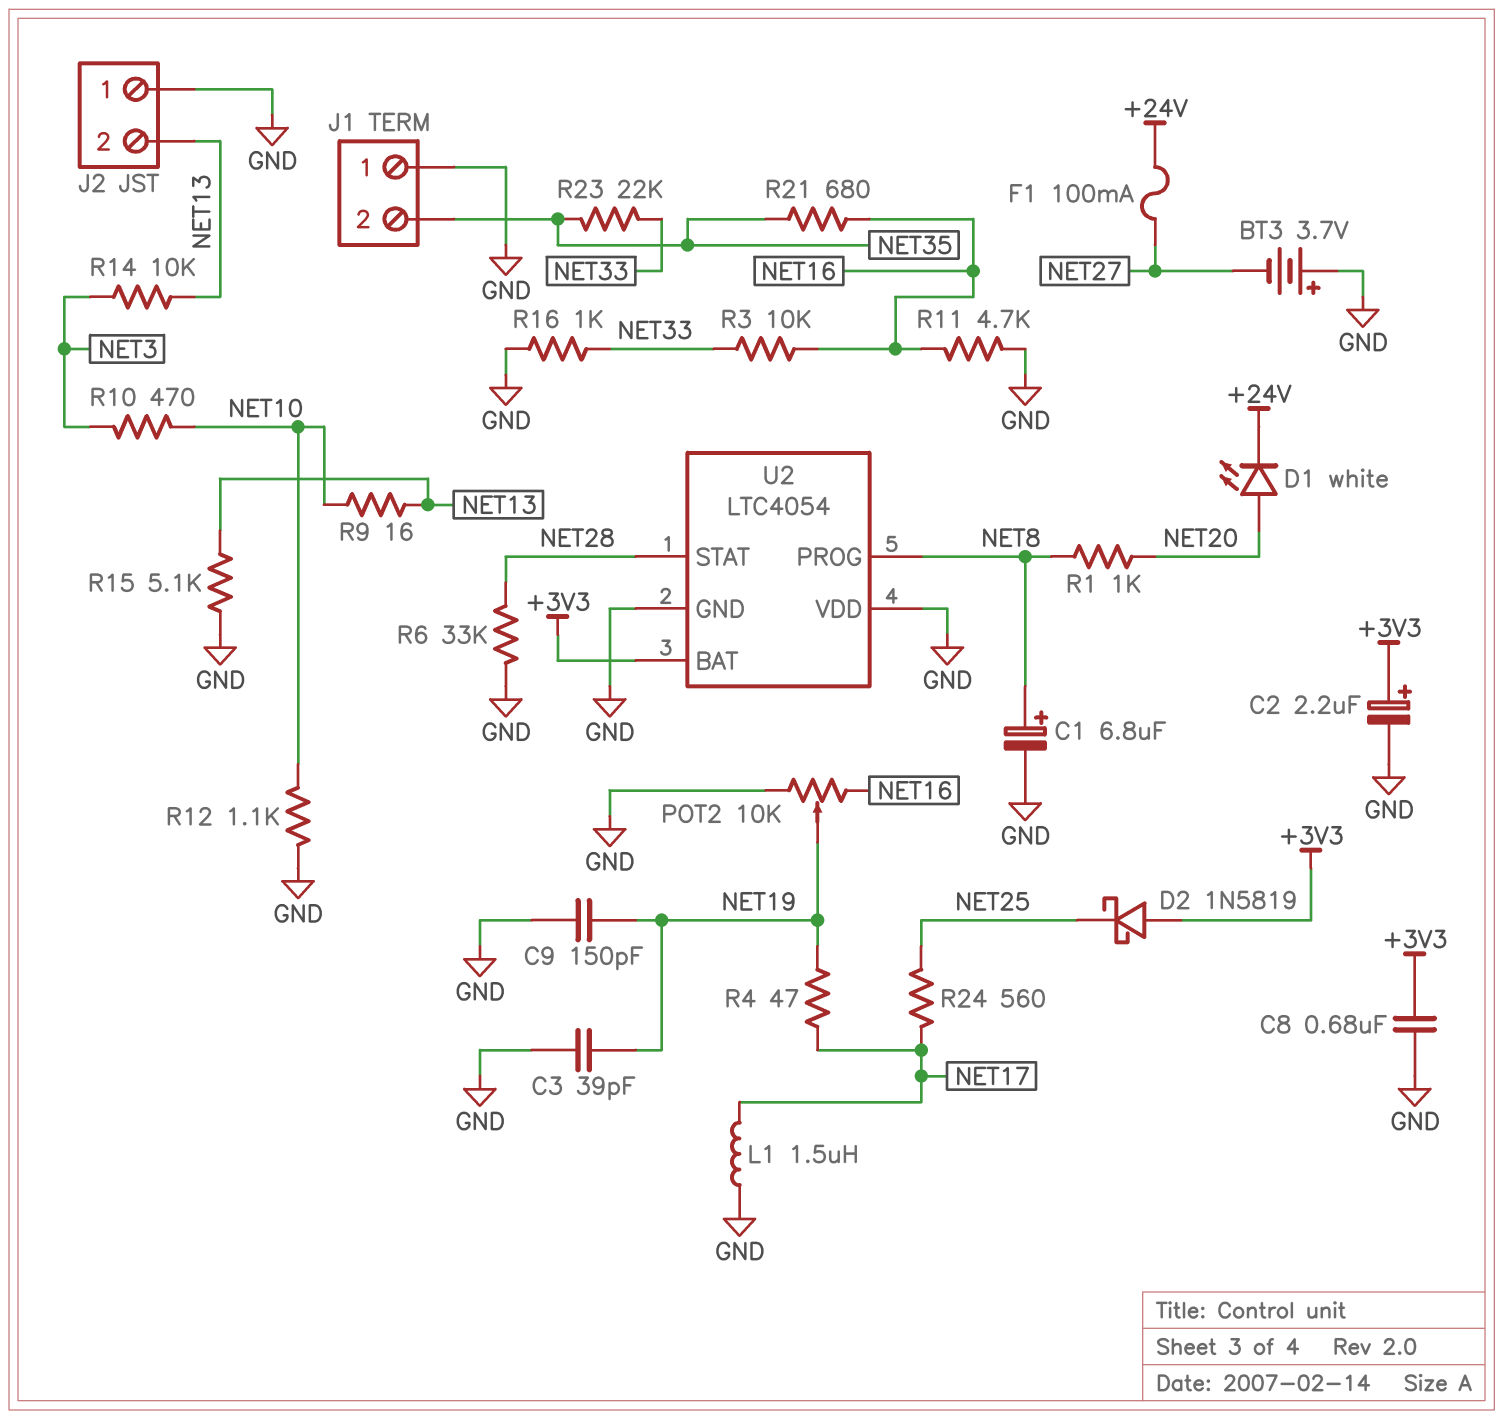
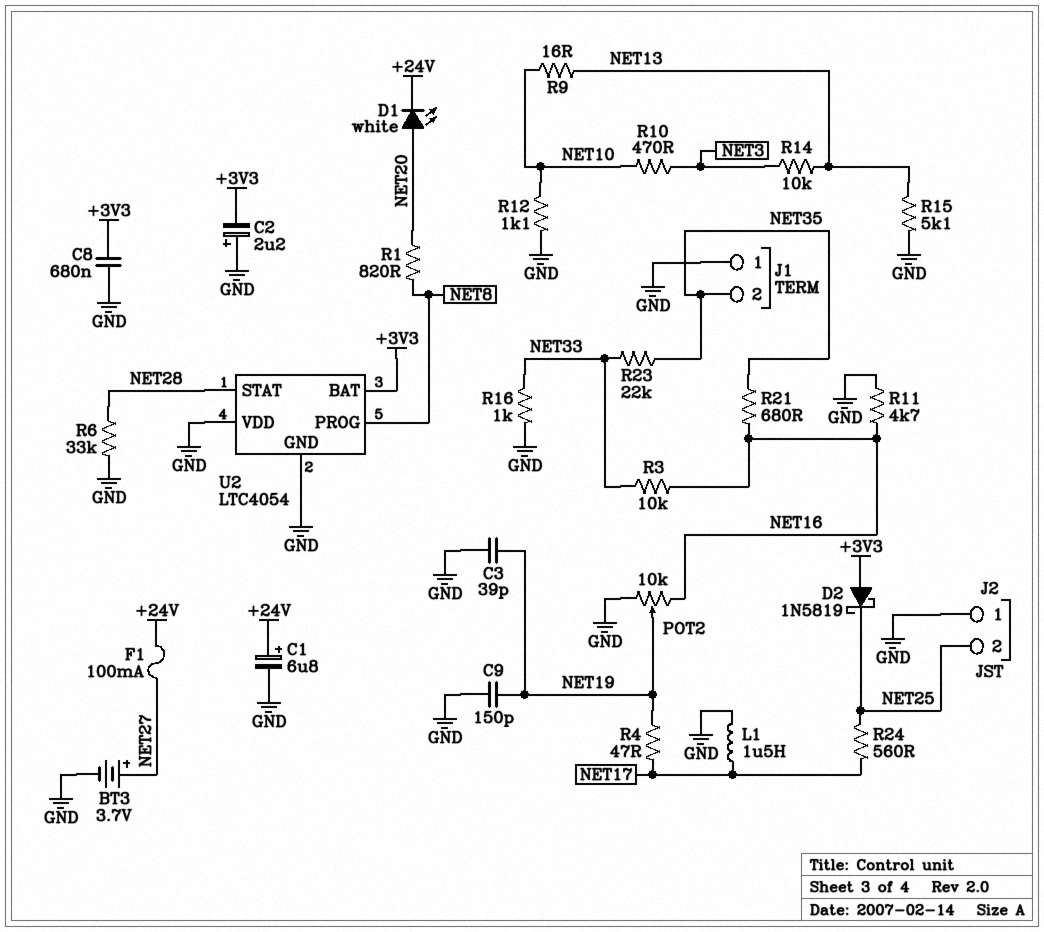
BT3: 3.7V (plus GND, minus NET27) -> 3.7V (plus NET27, minus GND)
C1: 6.8uF (plus NET8, minus GND) -> 6.8uF (plus +24V, minus GND)
C2: 2.2uF (plus +3V3, minus GND) -> 2.2uF (plus GND, minus +3V3)
J2 pin 2: NET13 -> NET25
R1: 1k (NET8, NET20) -> 820 (NET8, NET20)

